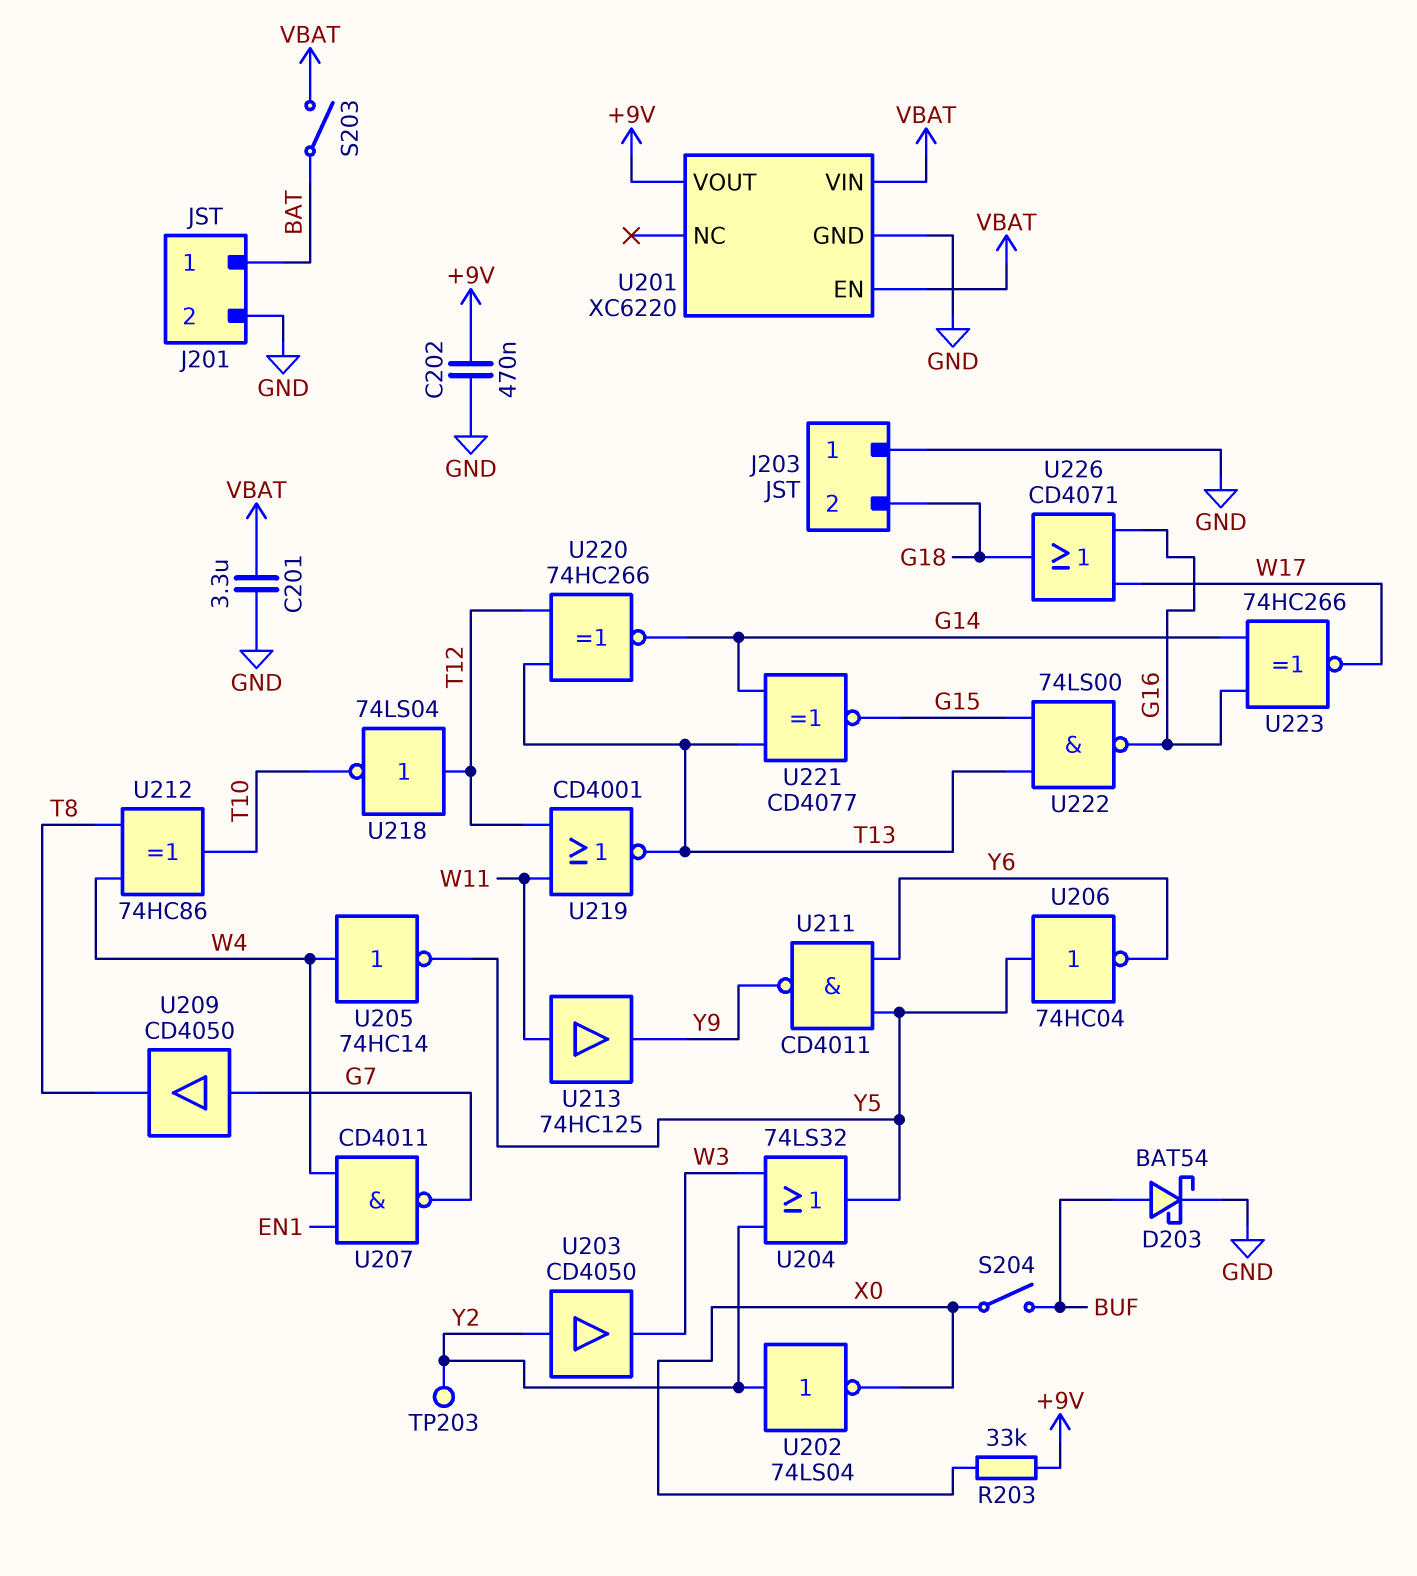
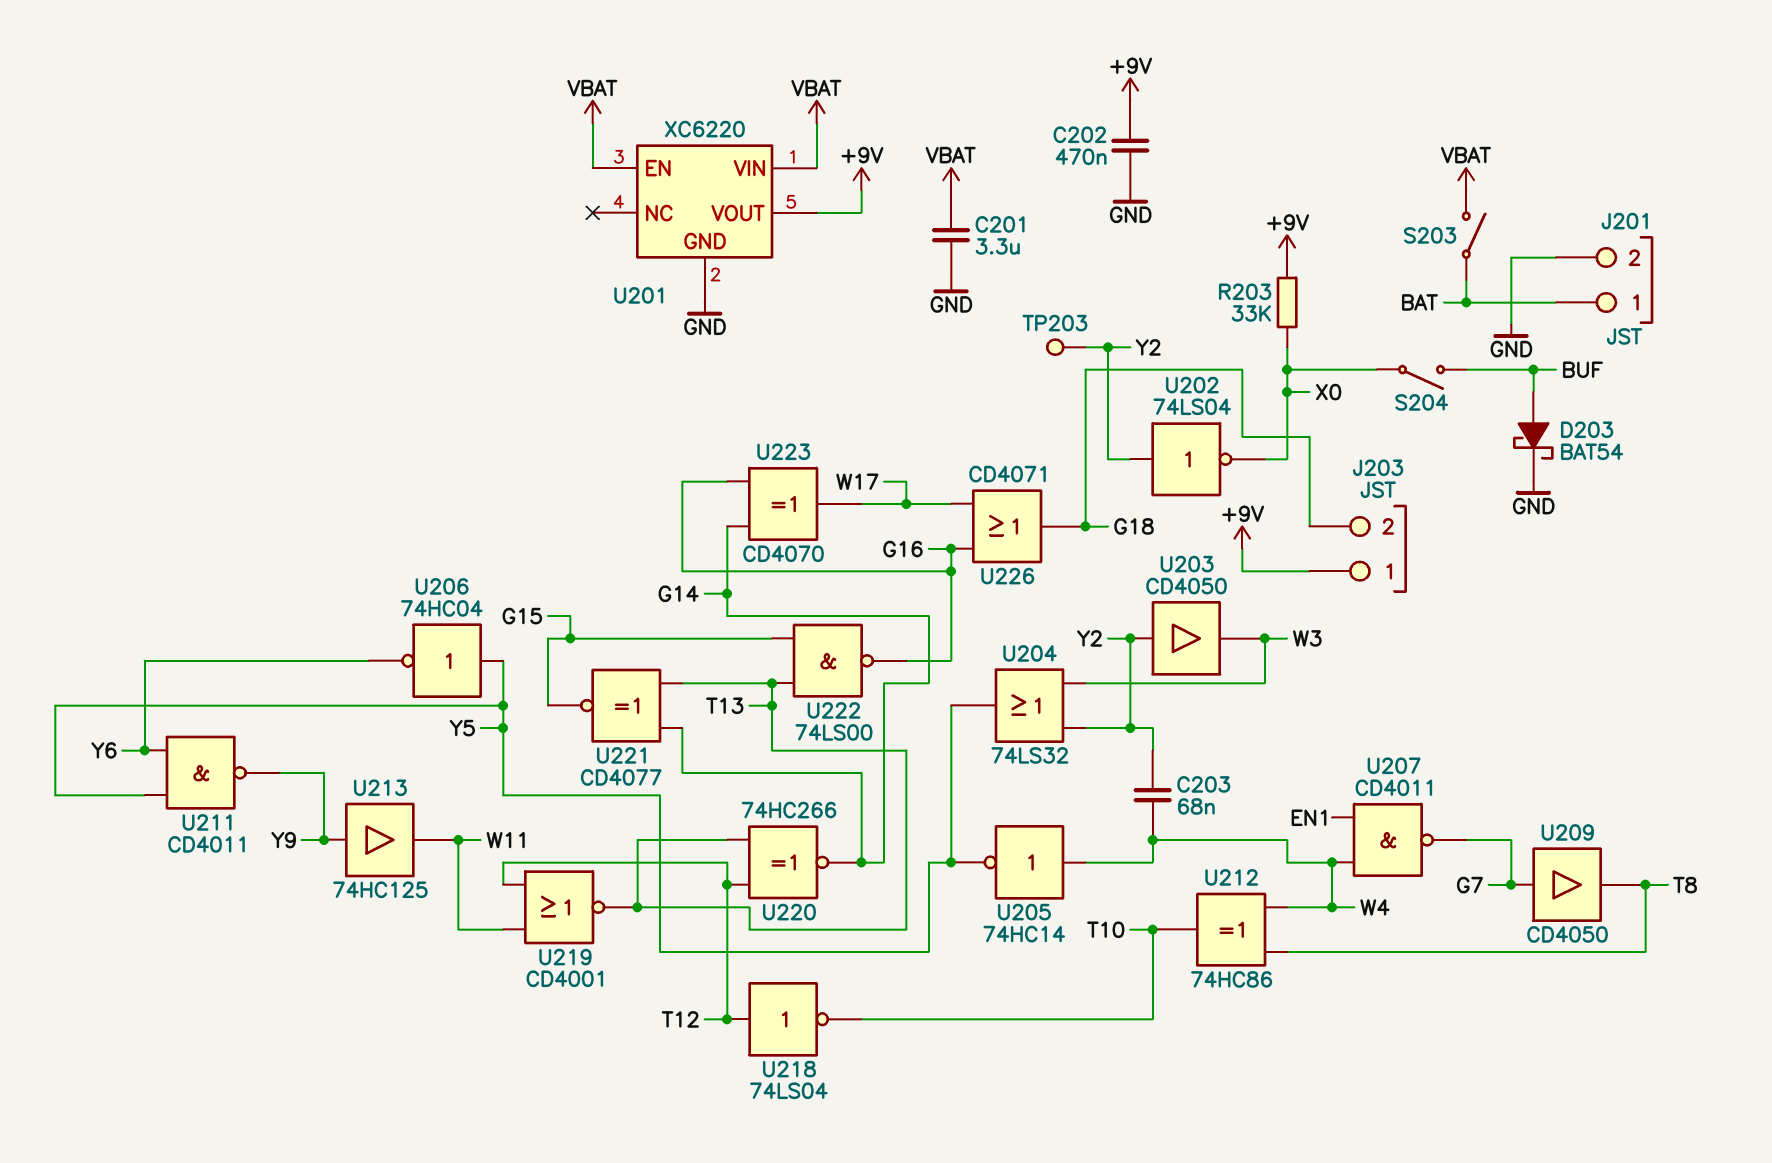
C203: none -> 68nF (W4, Y2)
J203 pin 1: GND -> +9V
U213: buffer 74HC125 (in W11, out Y9) -> buffer 74HC125 (in Y9, out W11)
U223: XNOR 74HC266 (in G14, in G16, out W17) -> XOR CD4070 (in G14, in G16, out W17)

